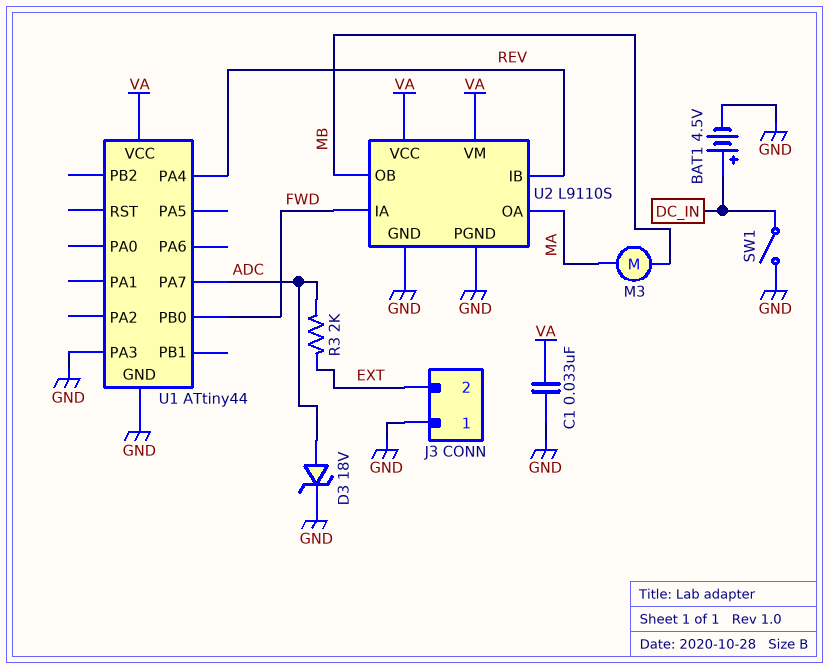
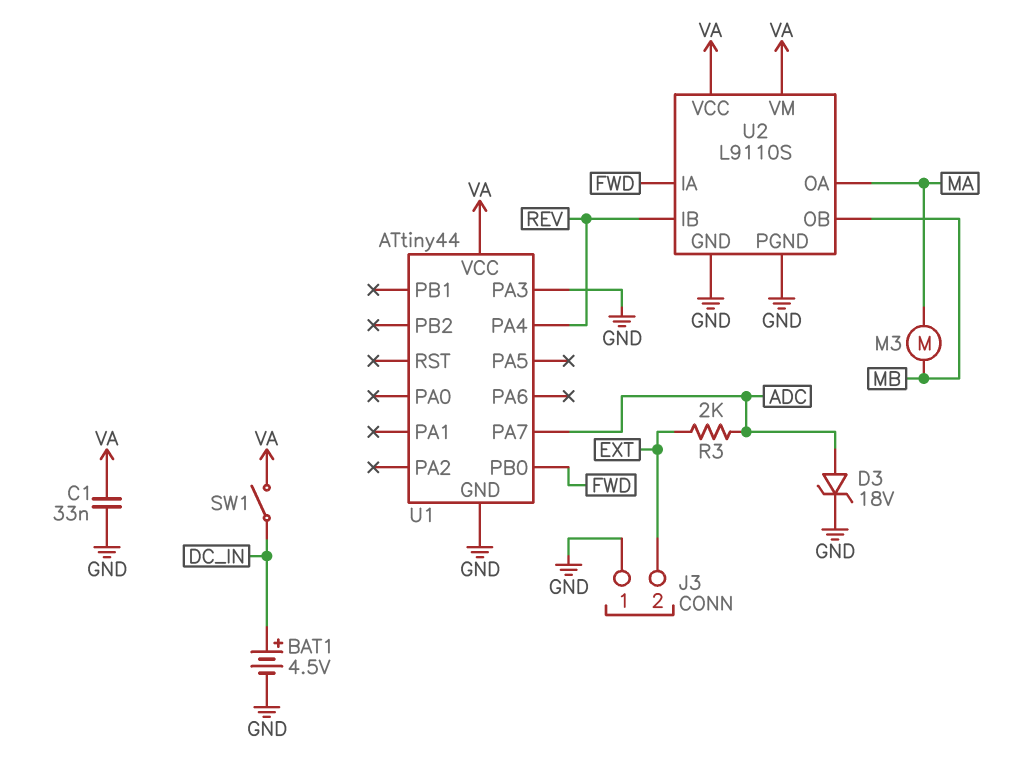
SW1: switch (DC_IN, GND) -> switch (DC_IN, VA)

